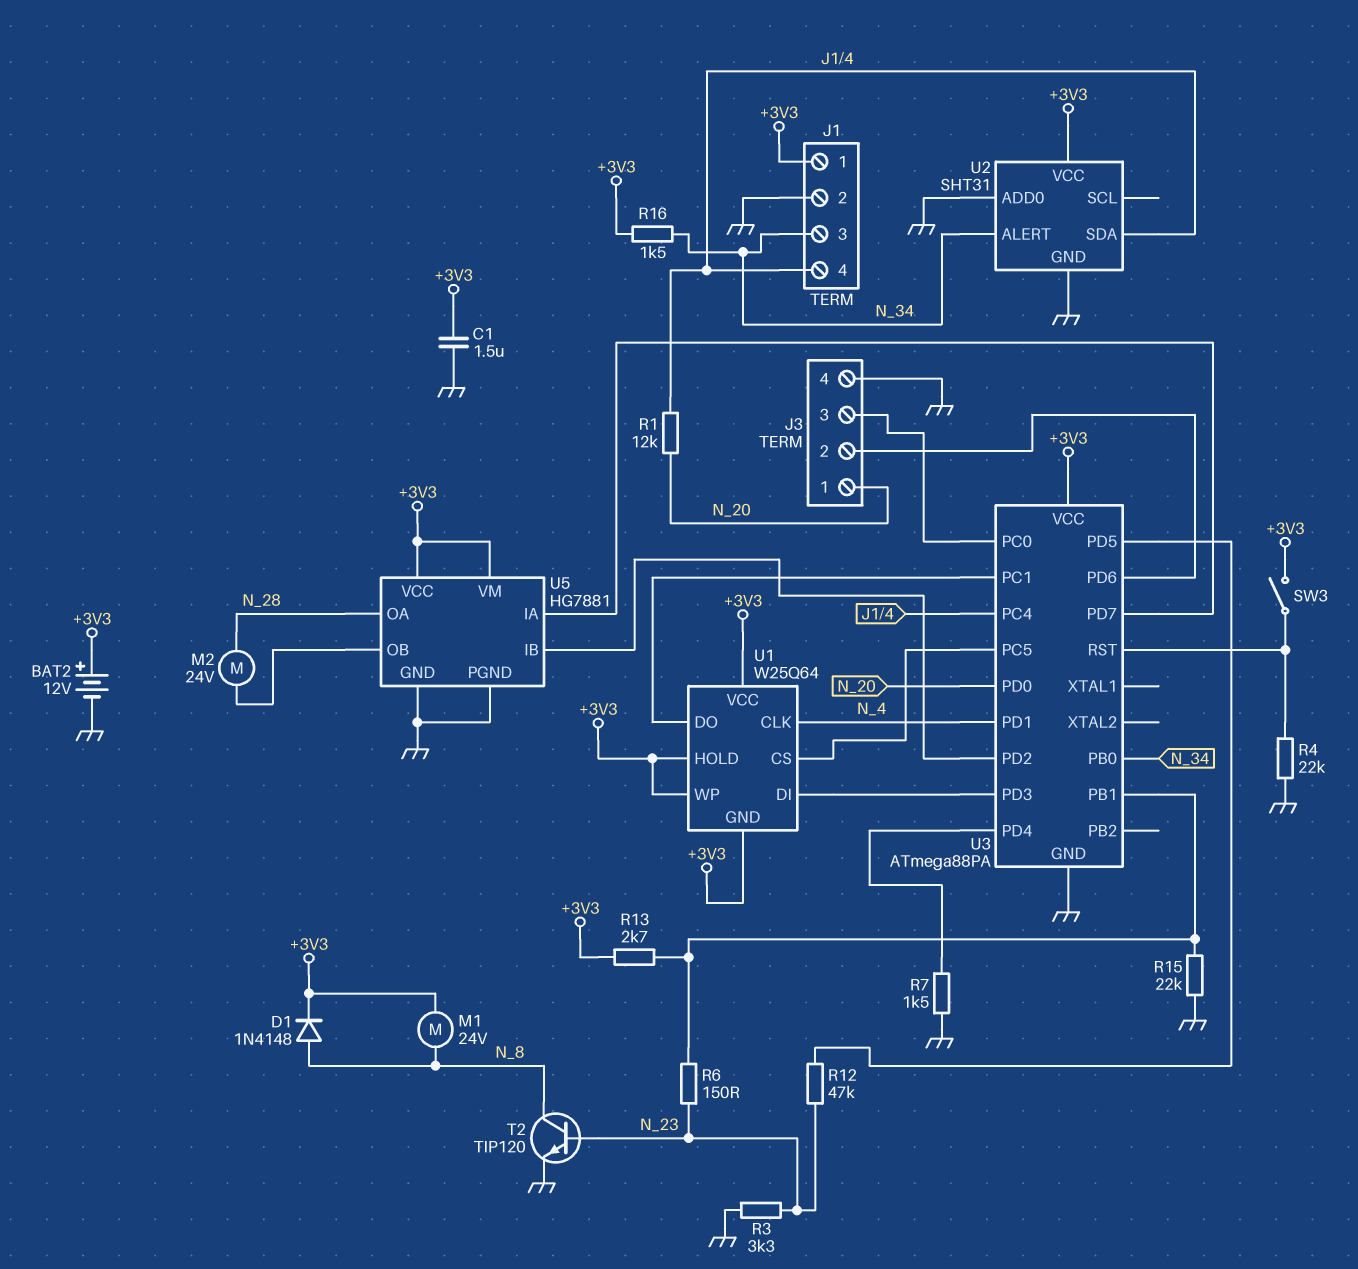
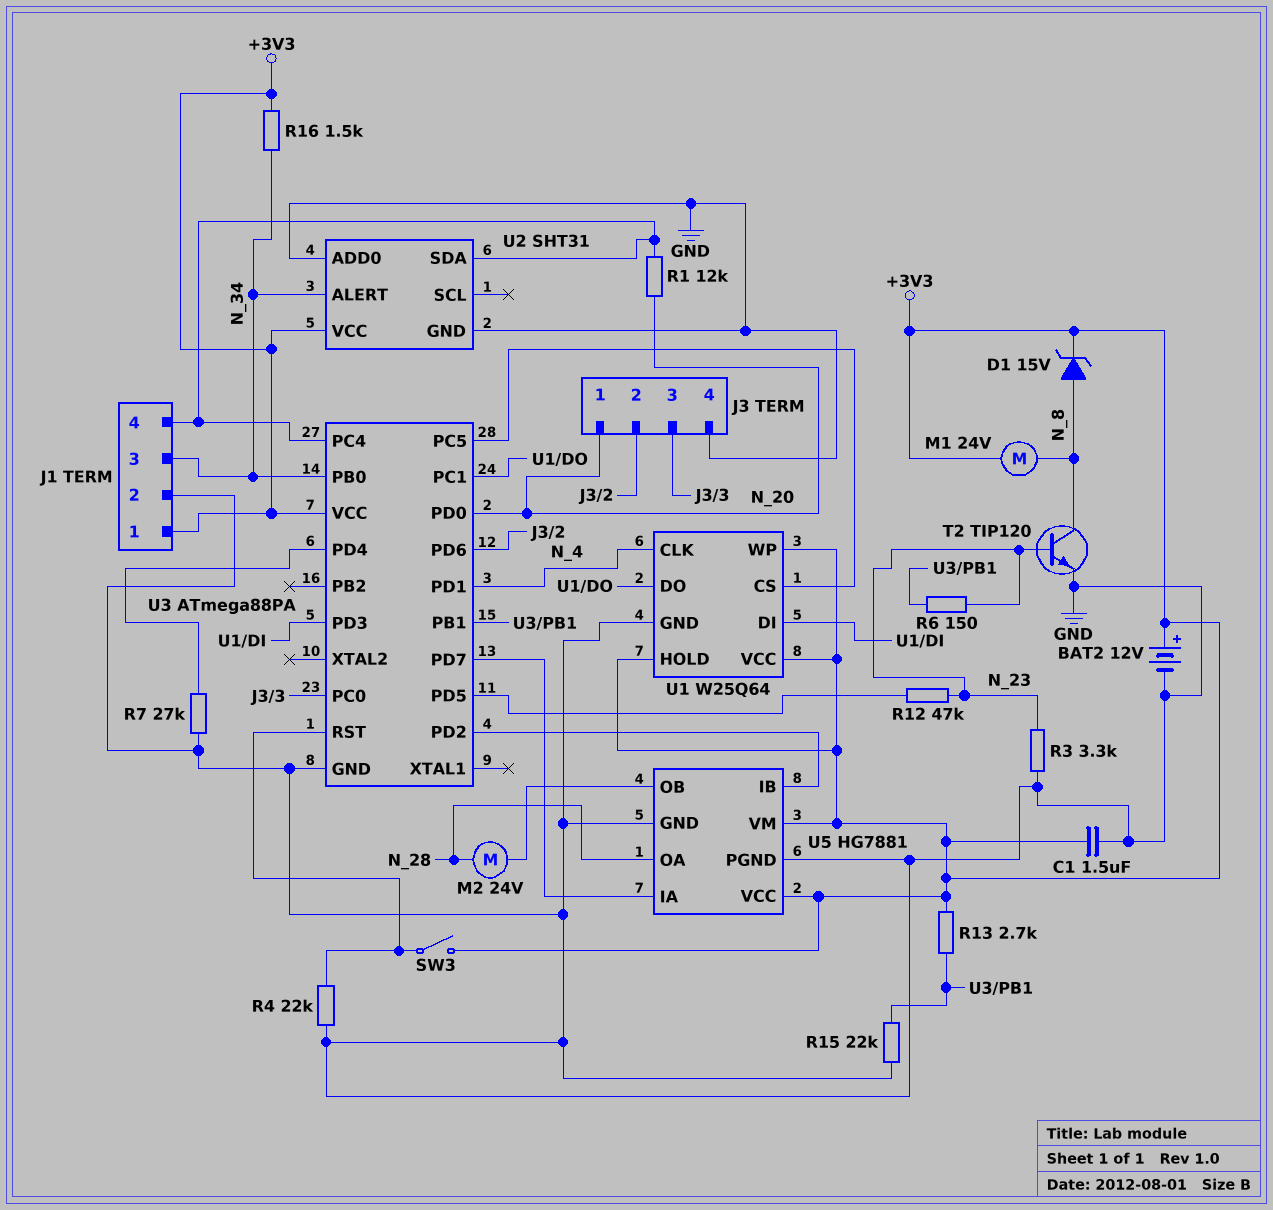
D1: diode 1N4148 (A N_8, K +3V3) -> zener 15V (A N_8, K +3V3)
R7: 1.5k (GND, U3/PD4) -> 27k (GND, U3/PD4)
U1 pin GND: +3V3 -> GND

